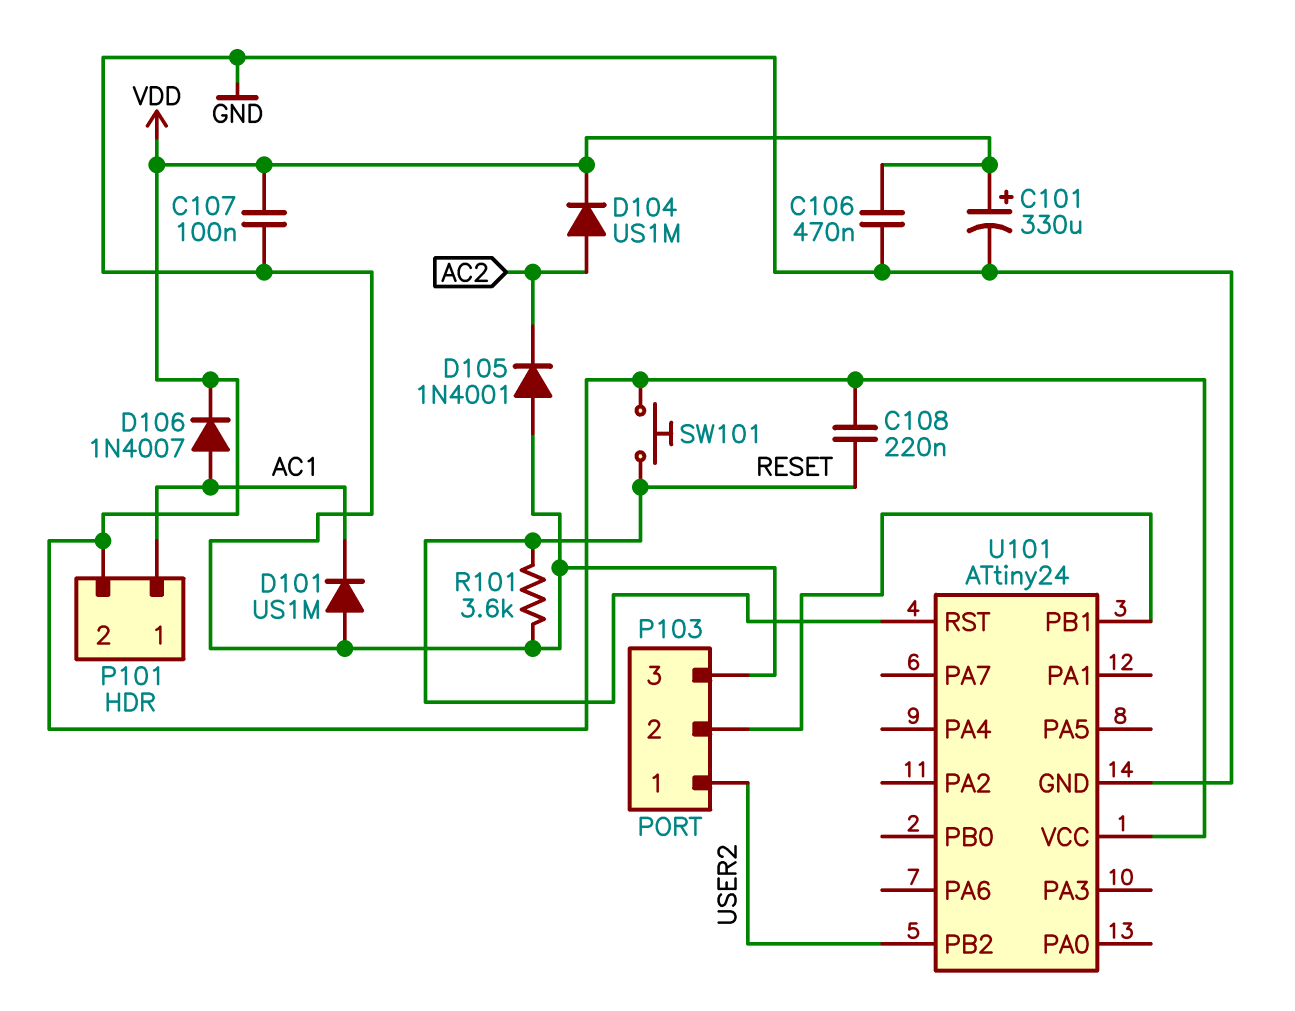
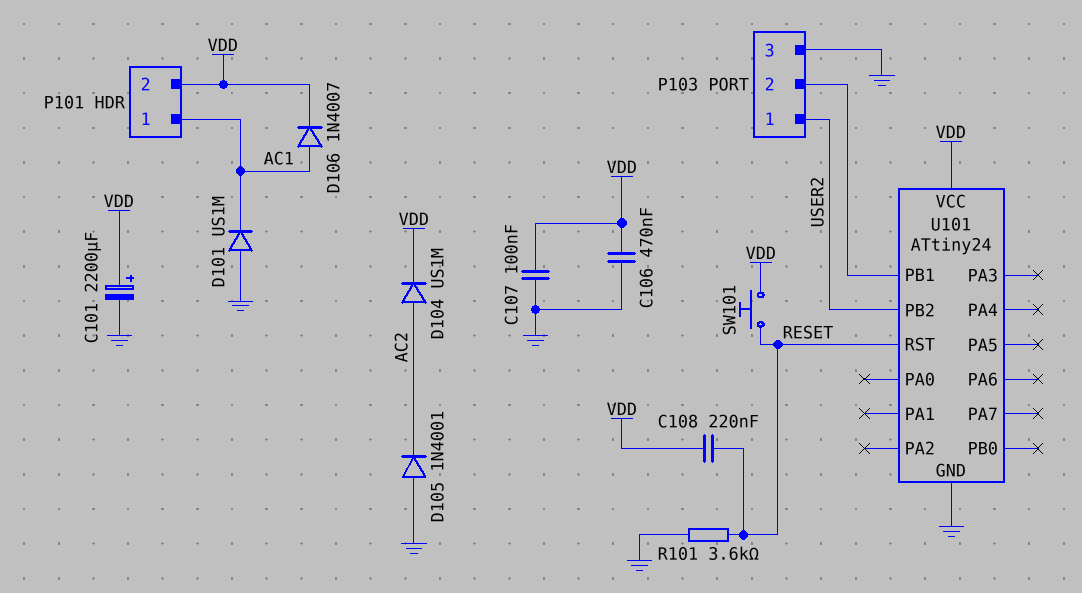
C101: 330uF (plus VDD, minus GND) -> 2200uF (plus VDD, minus GND)

